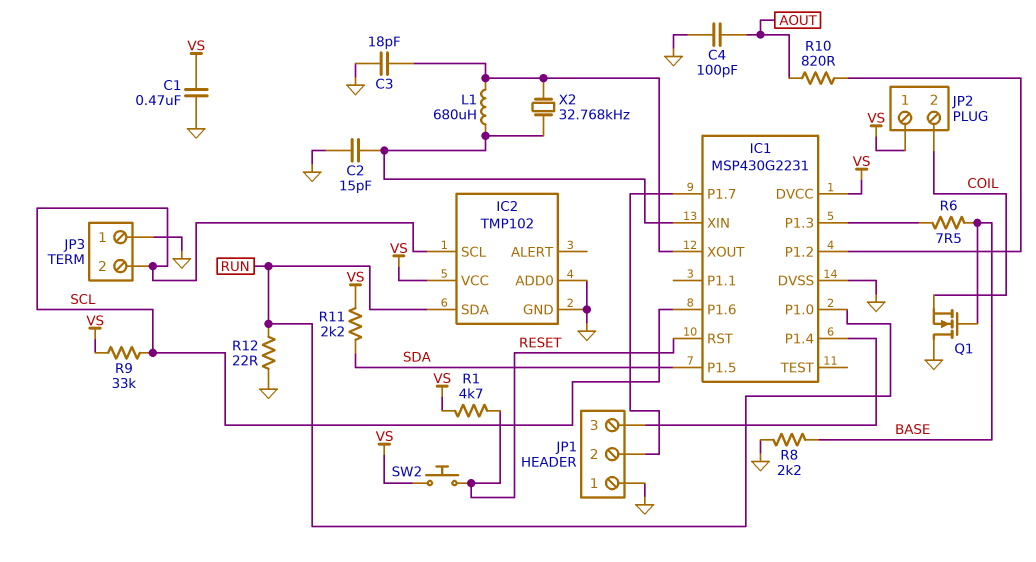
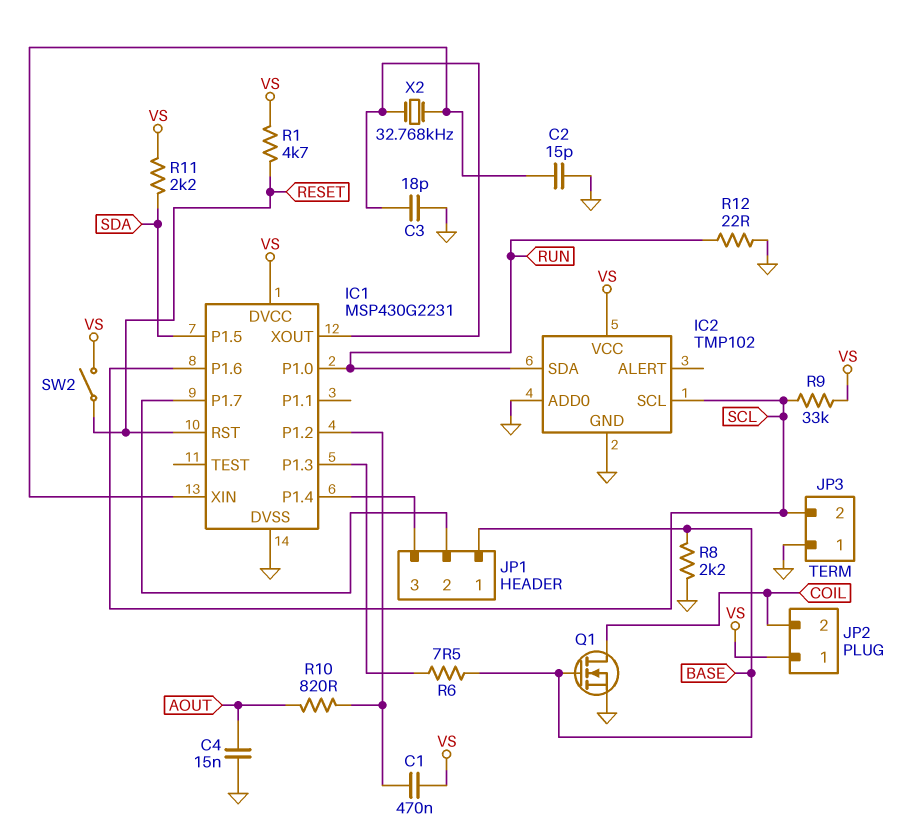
C1: 470nF (GND, VS) -> 470nF (IC1/P1.2, VS)
C4: 100pF (AOUT, GND) -> 15nF (AOUT, GND)
JP1 pin 1: GND -> BASE
L1: 680uH (IC1/XIN, IC1/XOUT) -> none
Q1: NMOS (G BASE, D GND, S COIL) -> NMOS (G BASE, D COIL, S GND)
SW2: button (RESET, VS) -> switch (RESET, VS)

